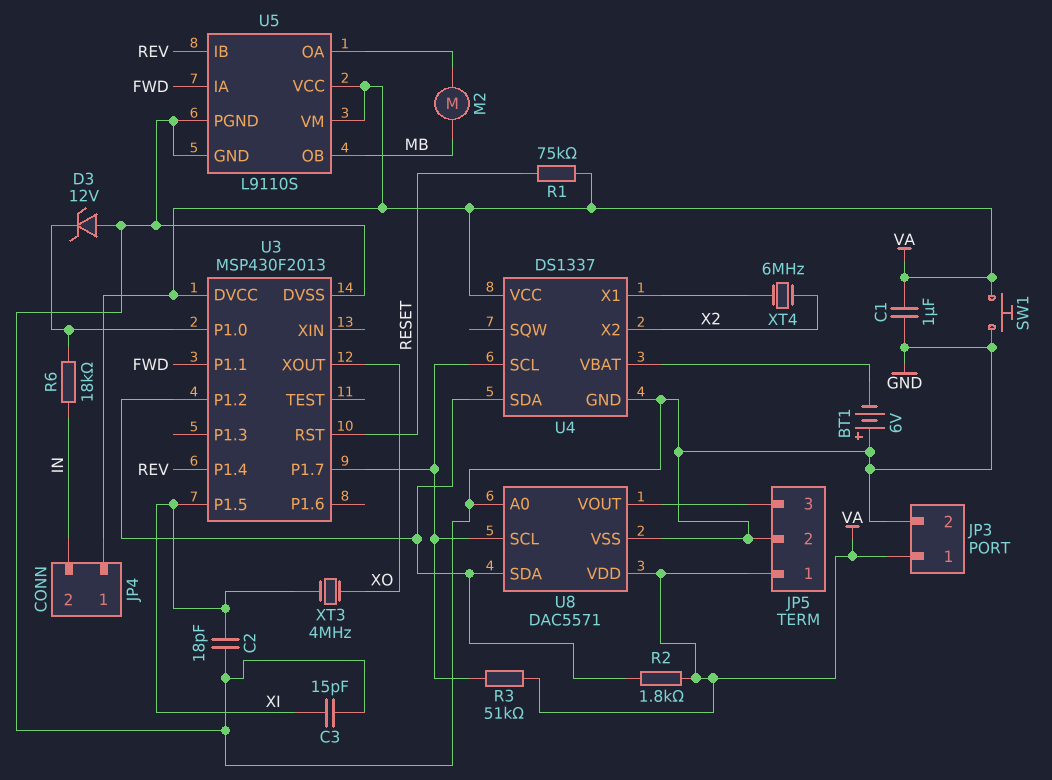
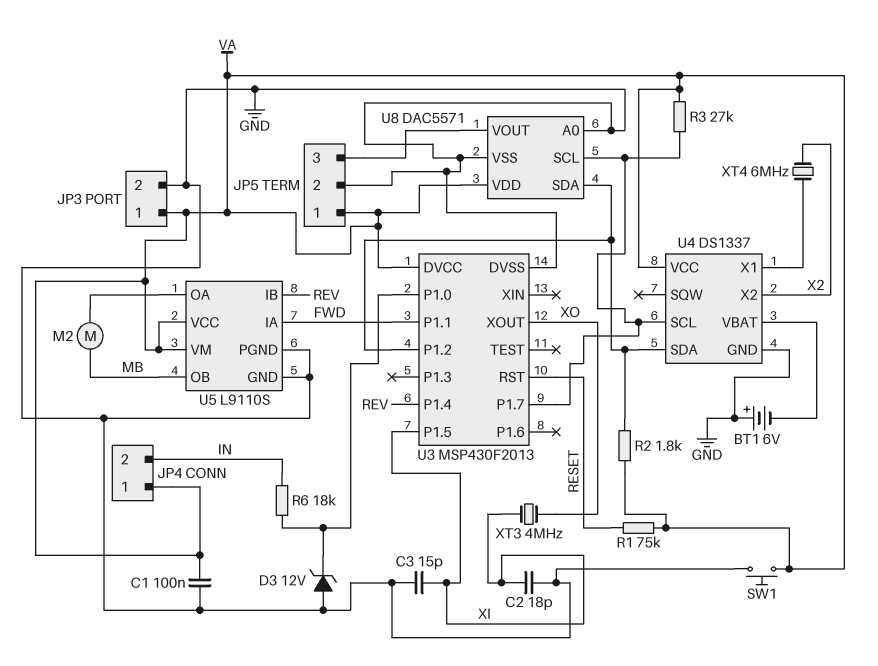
C1: 1uF (GND, VA) -> 100nF (GND, VA)
R3: 51k (U3/P1.7, VA) -> 27k (U3/P1.7, VA)

